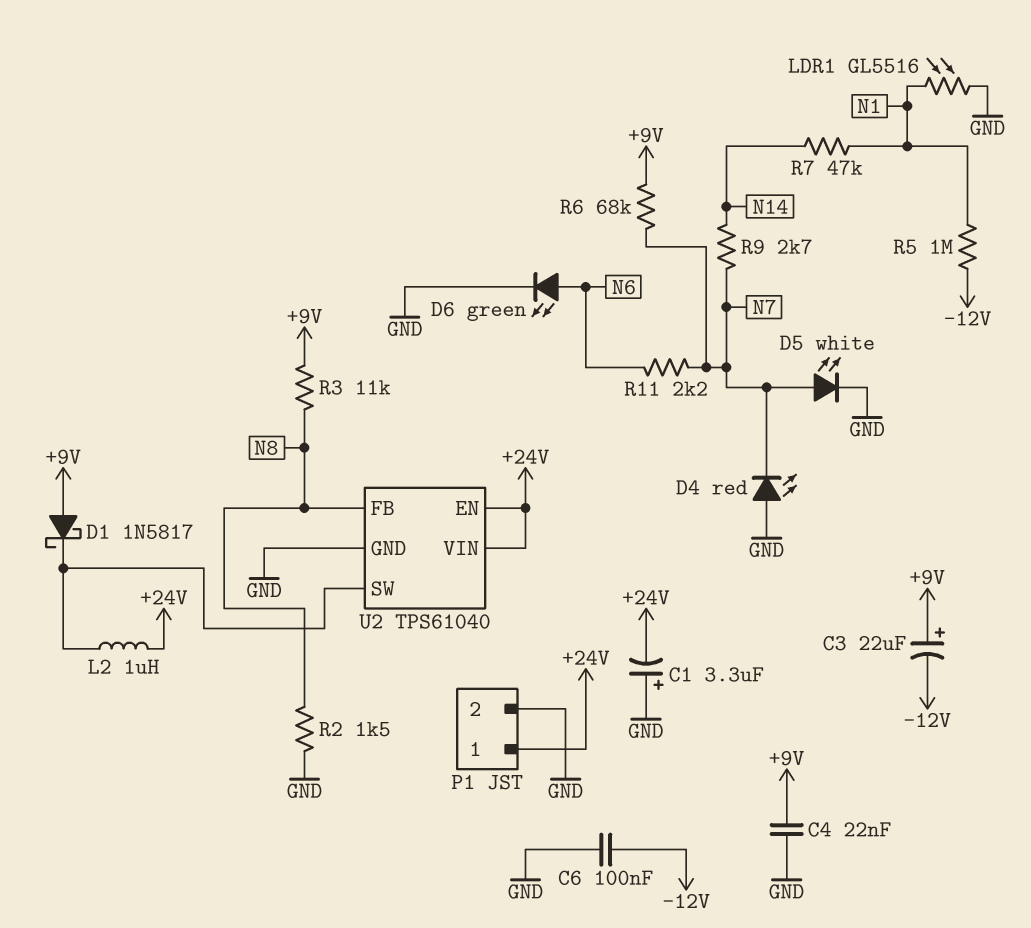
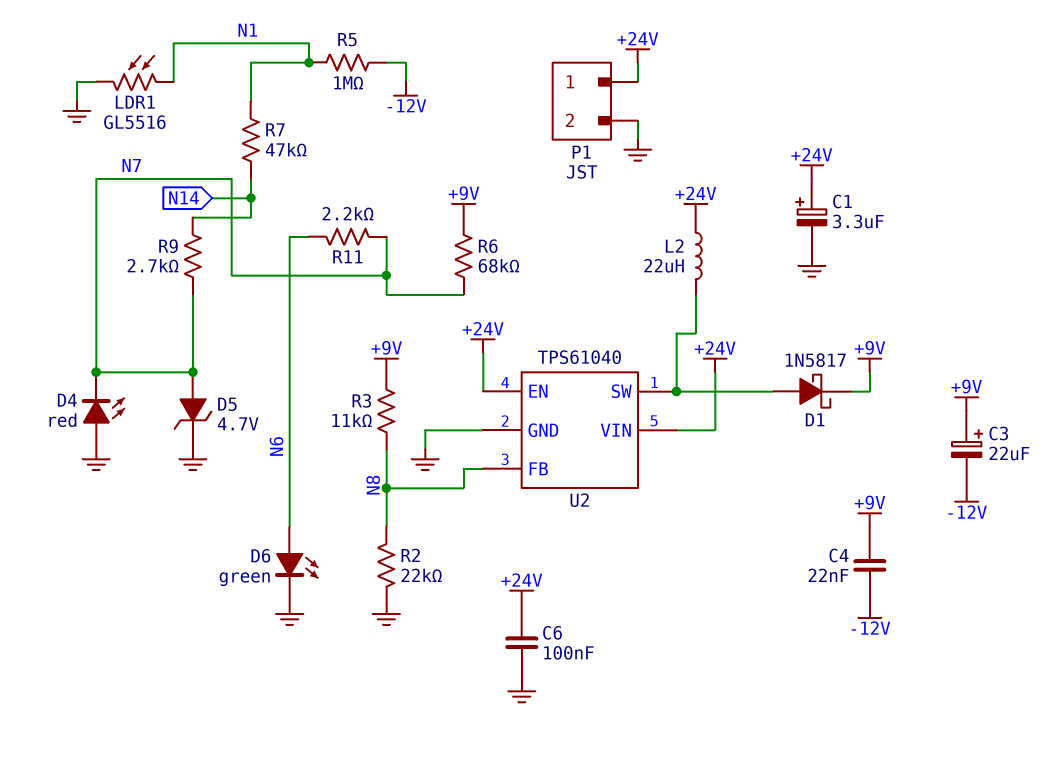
C1: 3.3uF (plus GND, minus +24V) -> 3.3uF (plus +24V, minus GND)
C4: 22nF (+9V, GND) -> 22nF (+9V, -12V)
C6: 100nF (-12V, GND) -> 100nF (+24V, GND)
D1: schottky 1N5817 (A +9V, K U2/SW) -> schottky 1N5817 (A U2/SW, K +9V)
D5: LED white (A N7, K GND) -> zener 4.7V (A N7, K GND)
L2: 1uH (+24V, U2/SW) -> 22uH (+24V, U2/SW)
R2: 1.5k (GND, N8) -> 22k (GND, N8)

